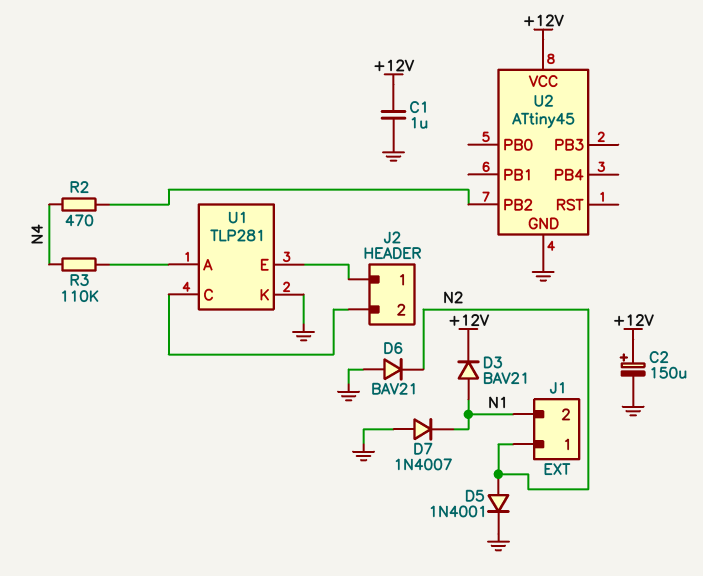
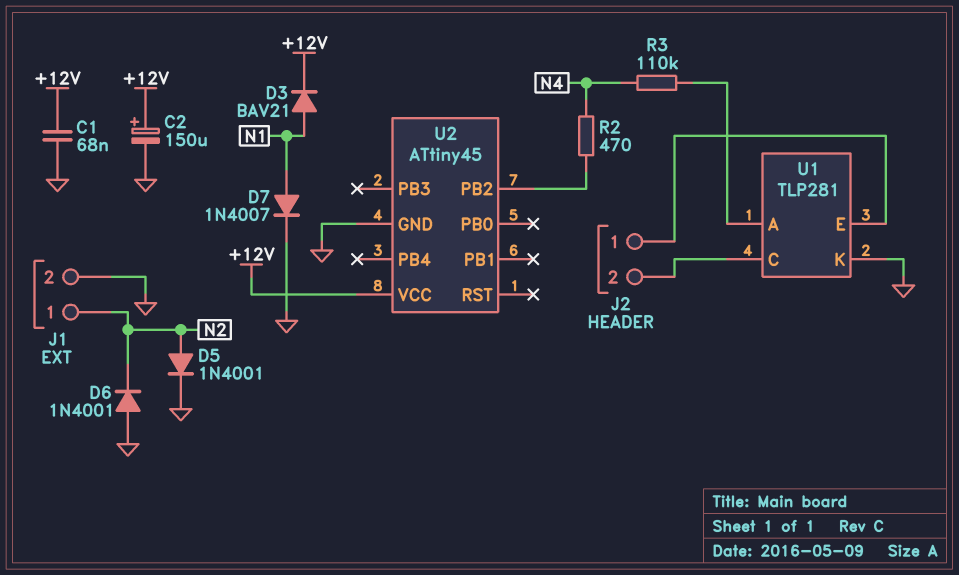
C1: 1uF (+12V, GND) -> 68nF (+12V, GND)
D6: diode BAV21 (A GND, K N2) -> diode 1N4001 (A GND, K N2)
D7: diode 1N4007 (A GND, K N1) -> diode 1N4007 (A N1, K GND)
J1 pin 2: N1 -> GND

